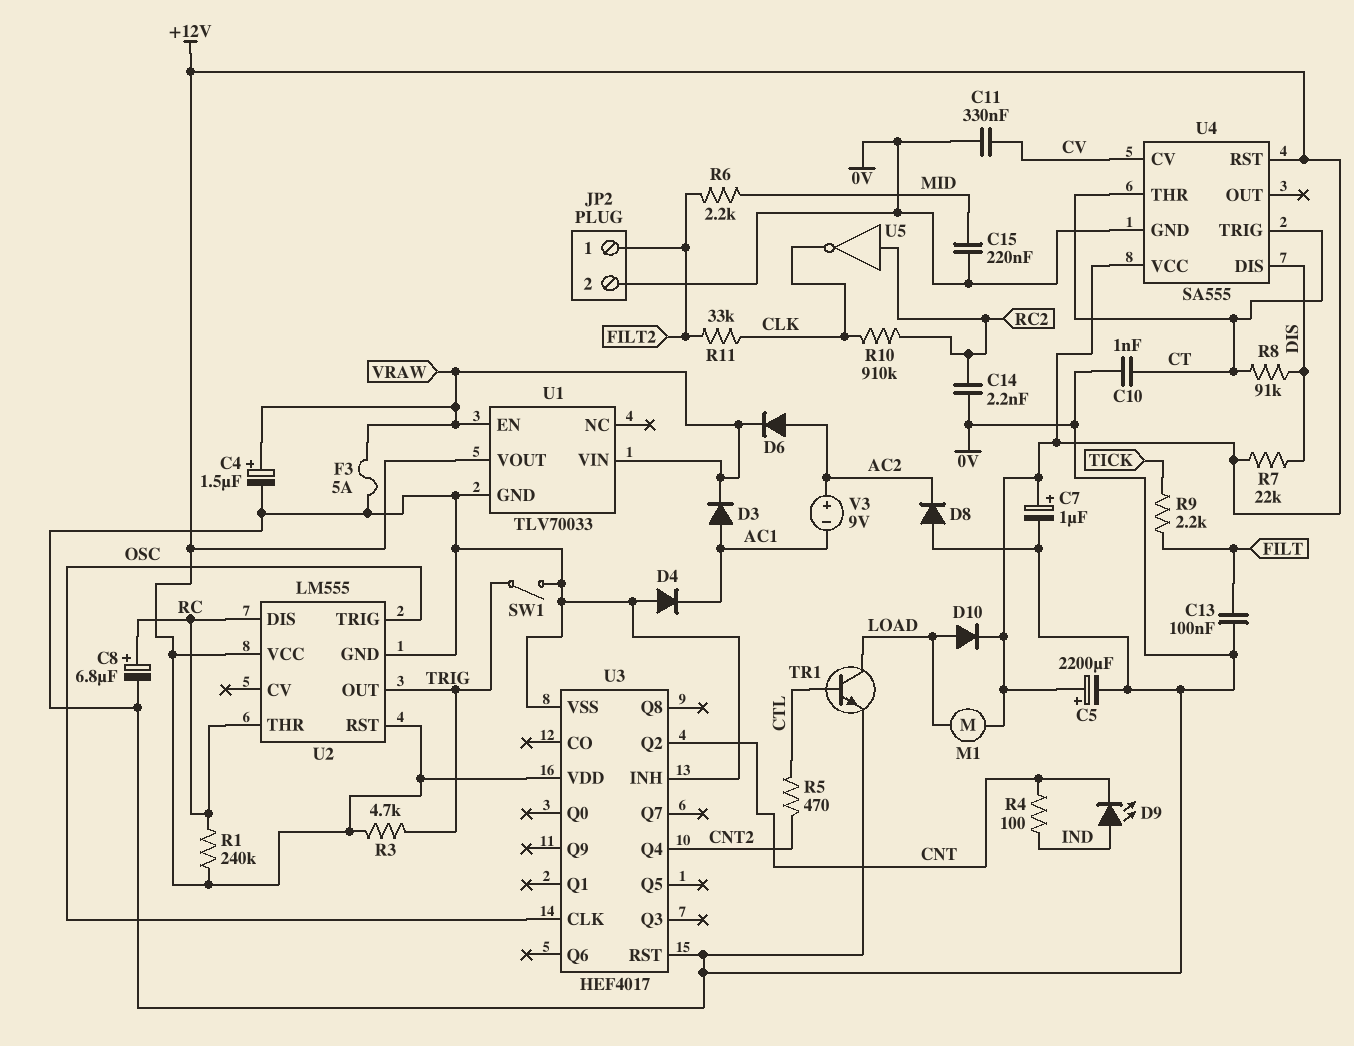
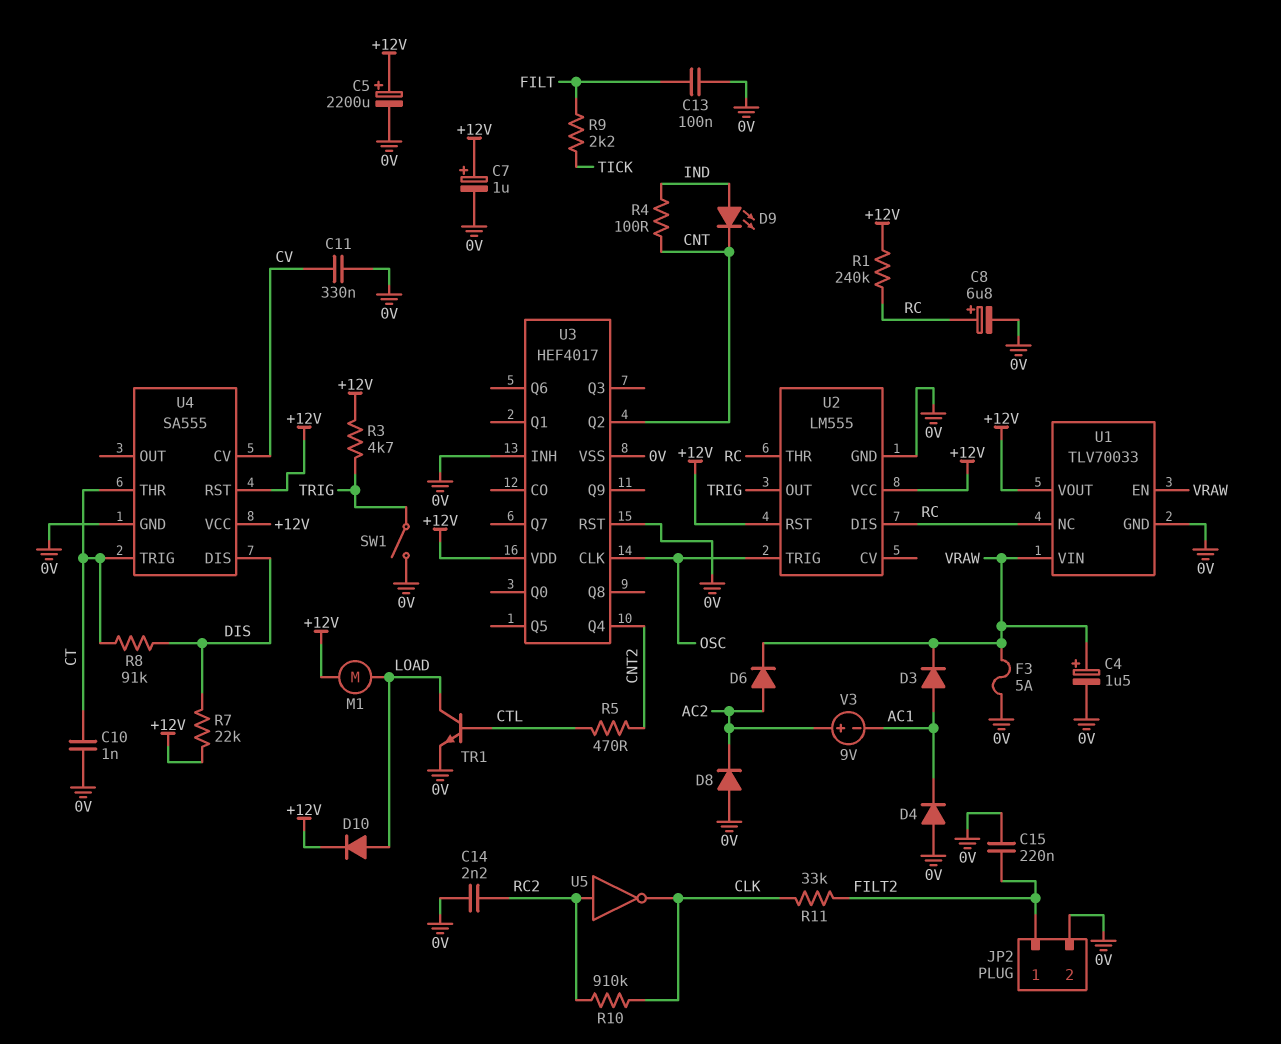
C15: 220nF (0V, MID) -> 220nF (0V, FILT2)
R6: 2.2k (FILT2, MID) -> none
U1 pin NC: none -> RC

